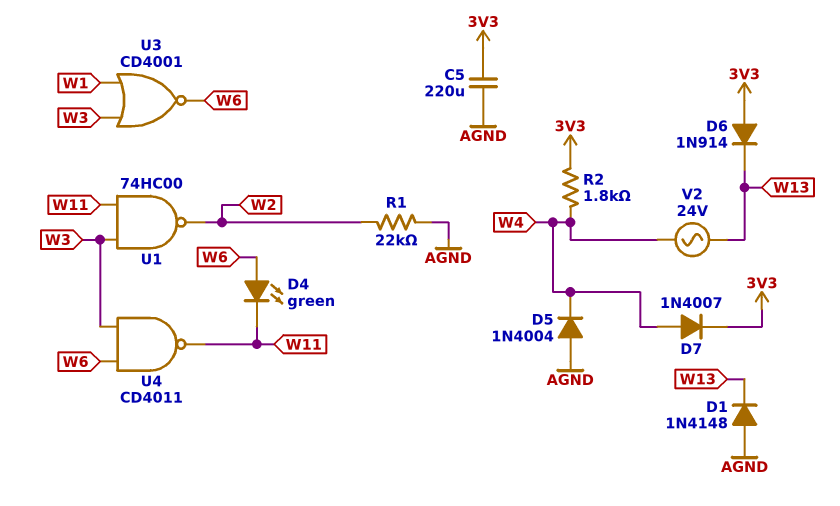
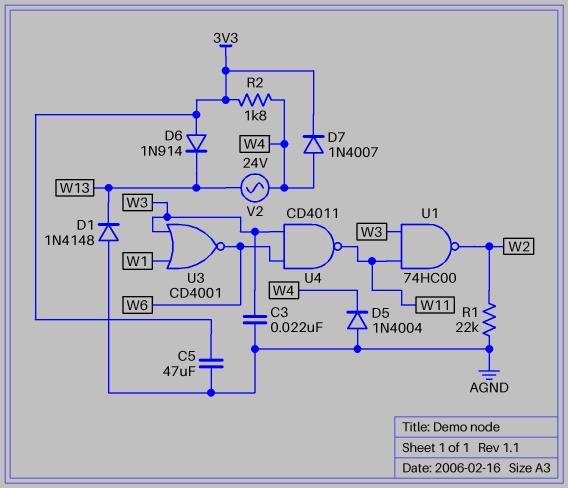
C3: none -> 22nF (AGND, W3)
C5: 220uF (3V3, AGND) -> 47uF (3V3, AGND)
D4: LED green (A W6, K W11) -> none

